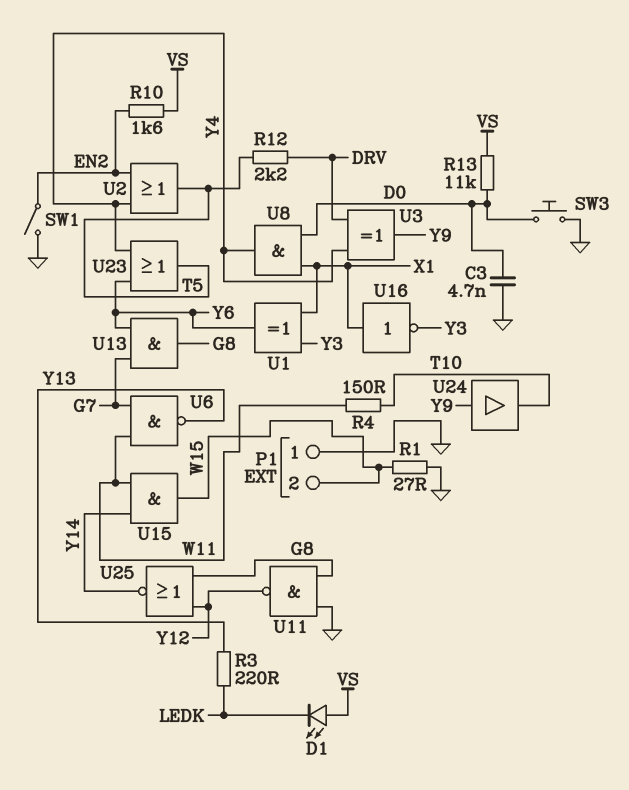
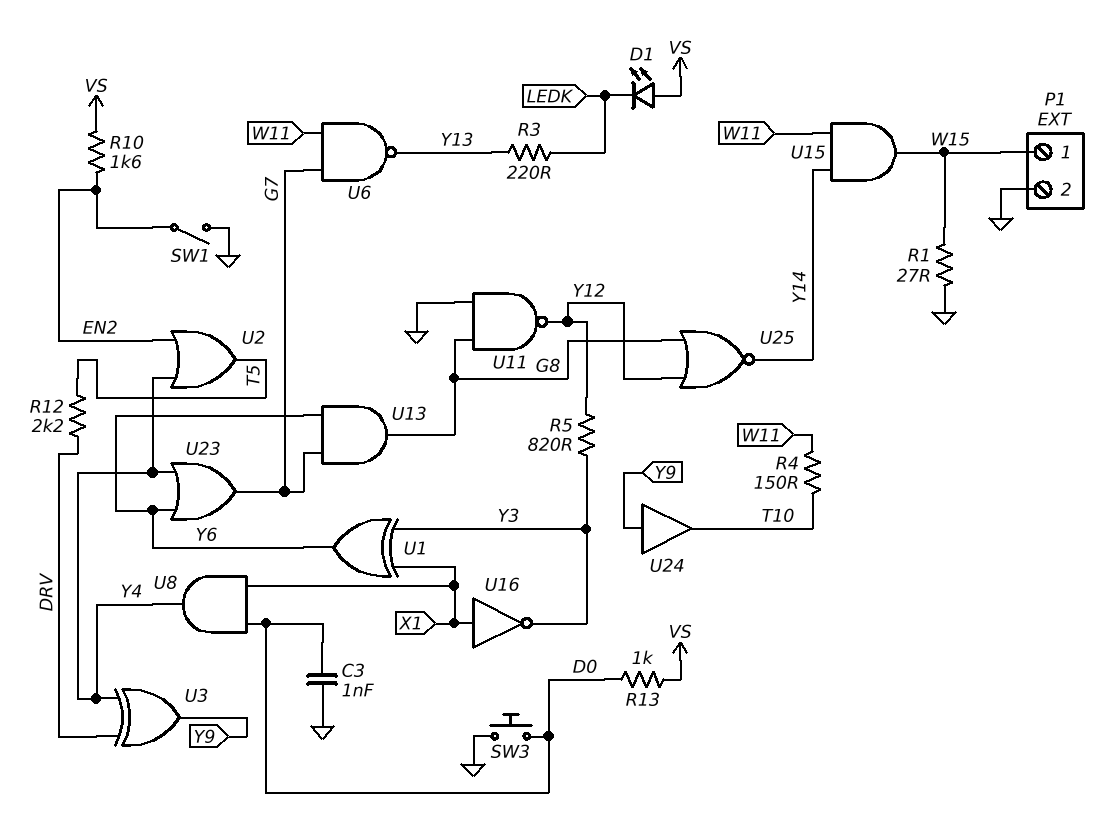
C3: 4.7nF (D0, GND) -> 1nF (D0, GND)
P1 pin 1: GND -> W15
P1 pin 2: W15 -> GND
R5: none -> 820 (Y3, Y12)
R13: 11k (D0, VS) -> 1k (D0, VS)
U23: OR (in Y4, in Y6, out T5) -> OR (in Y4, in Y6, out G7)

